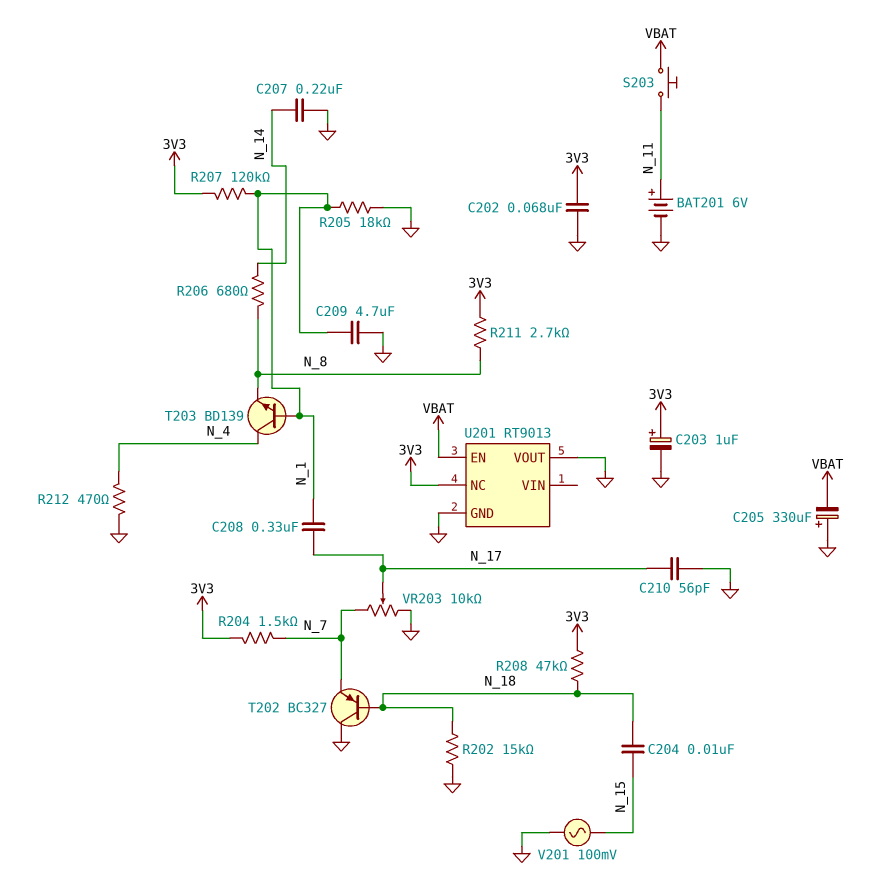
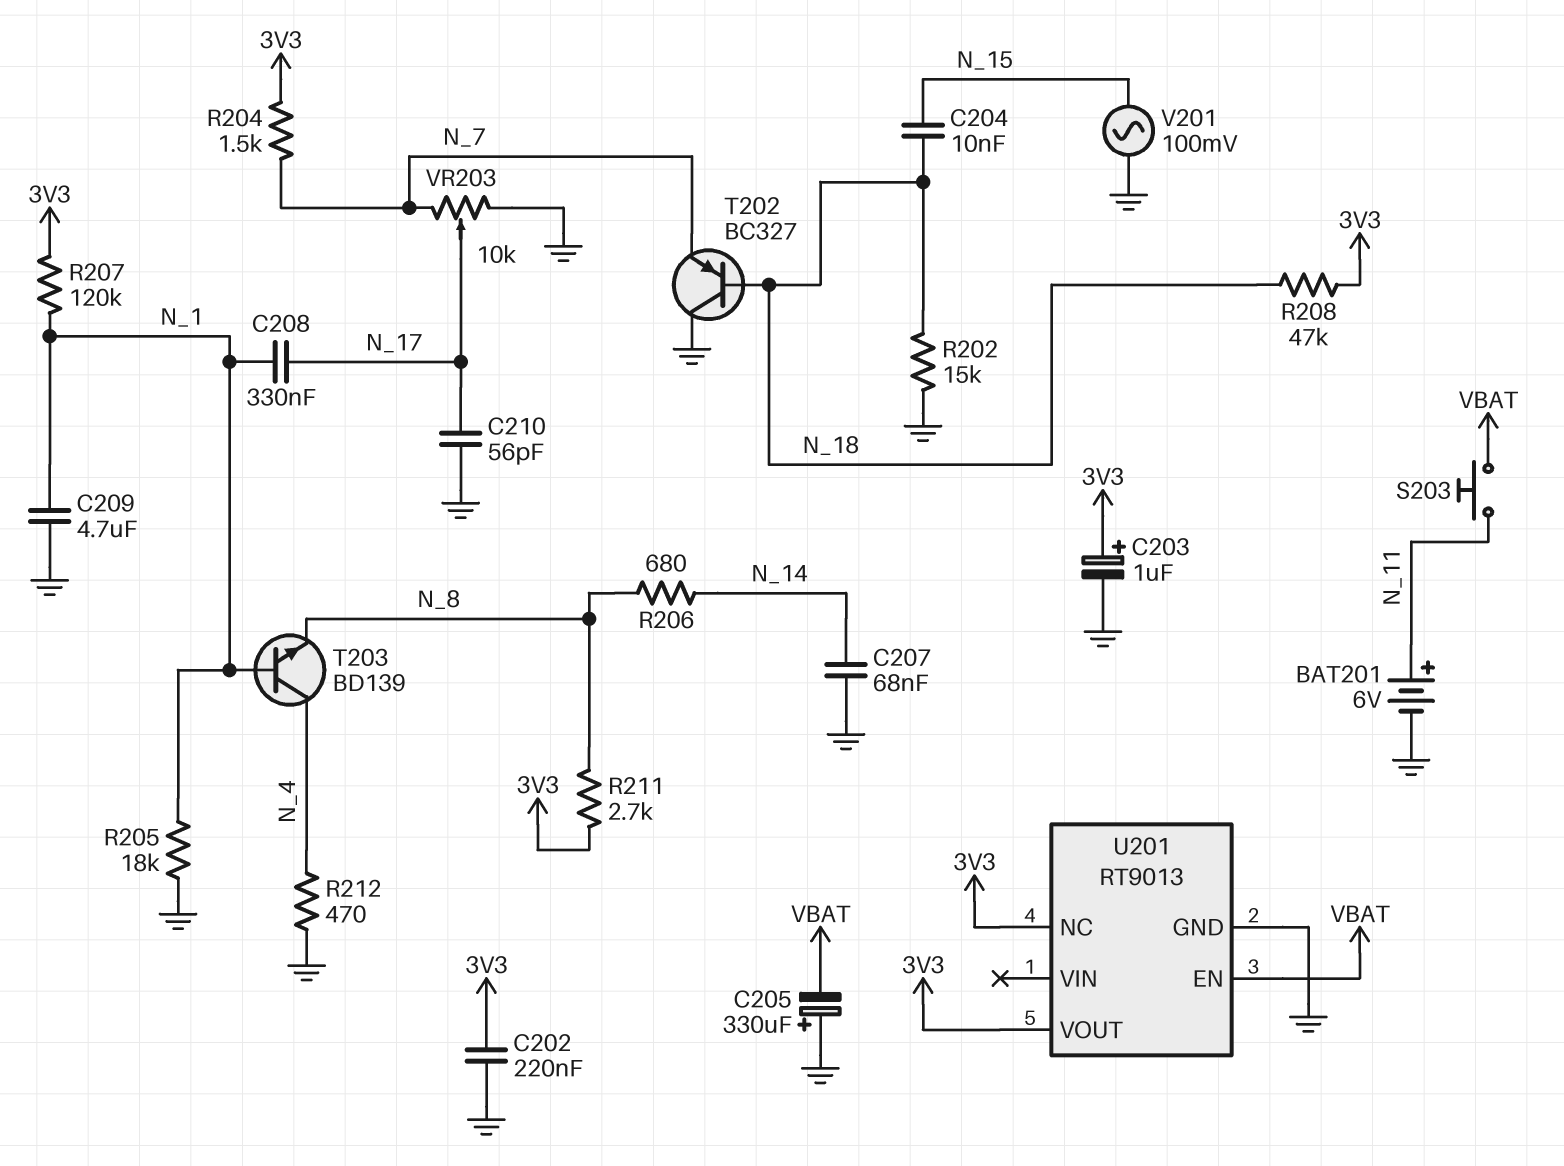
C202: 68nF (3V3, GND) -> 220nF (3V3, GND)
C207: 220nF (GND, N_14) -> 68nF (GND, N_14)
U201 pin VOUT: GND -> 3V3

